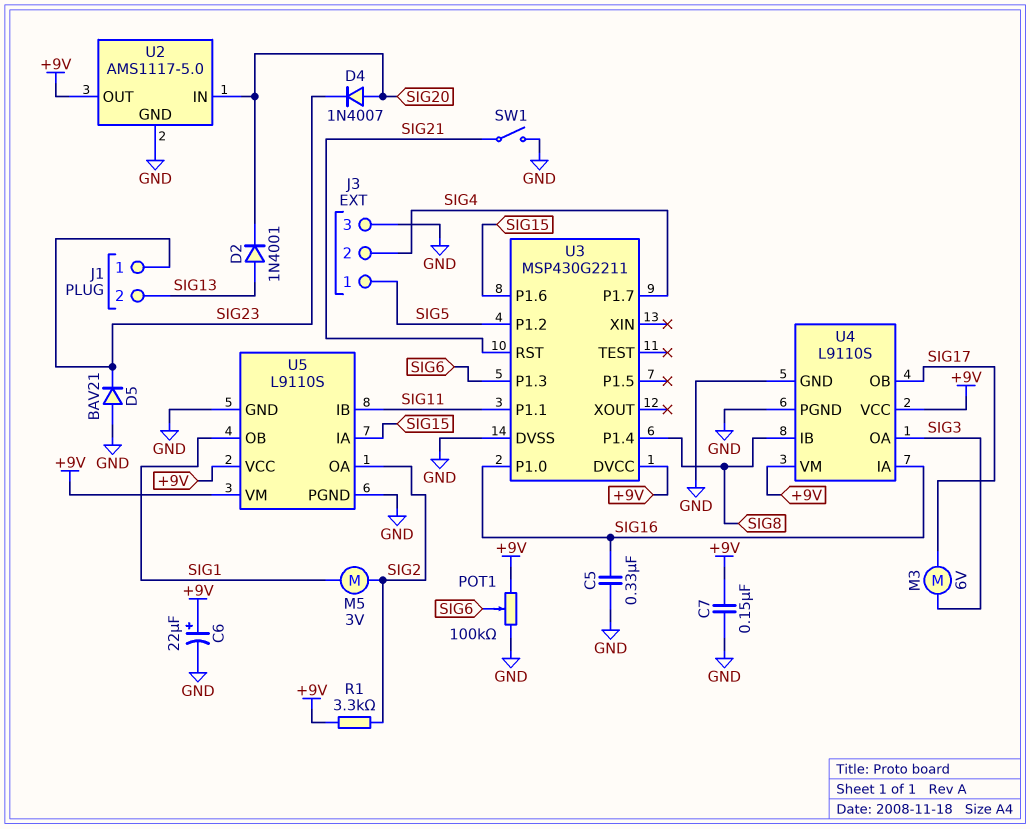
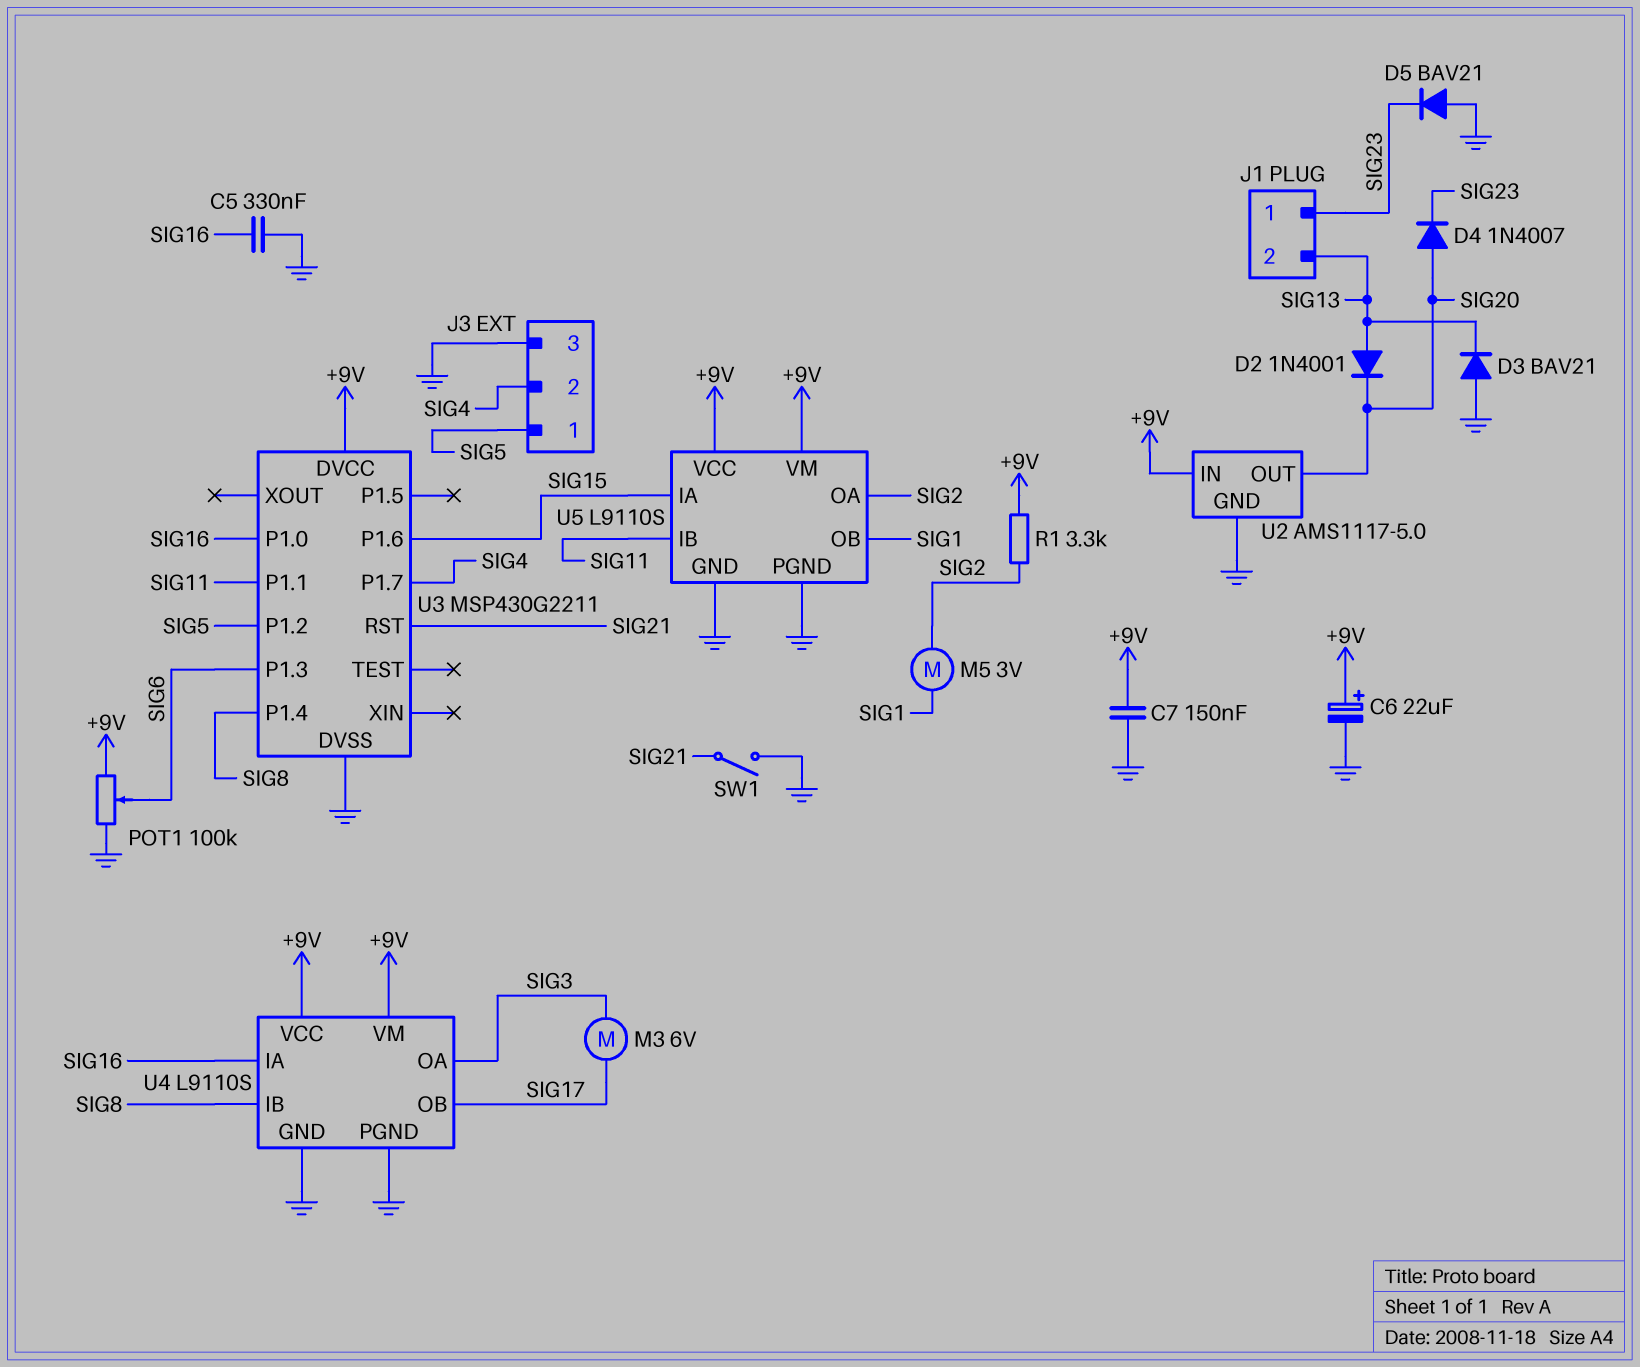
D3: none -> diode BAV21 (A GND, K SIG13)
U2 pin IN: SIG20 -> +9V
U2 pin OUT: +9V -> SIG20

